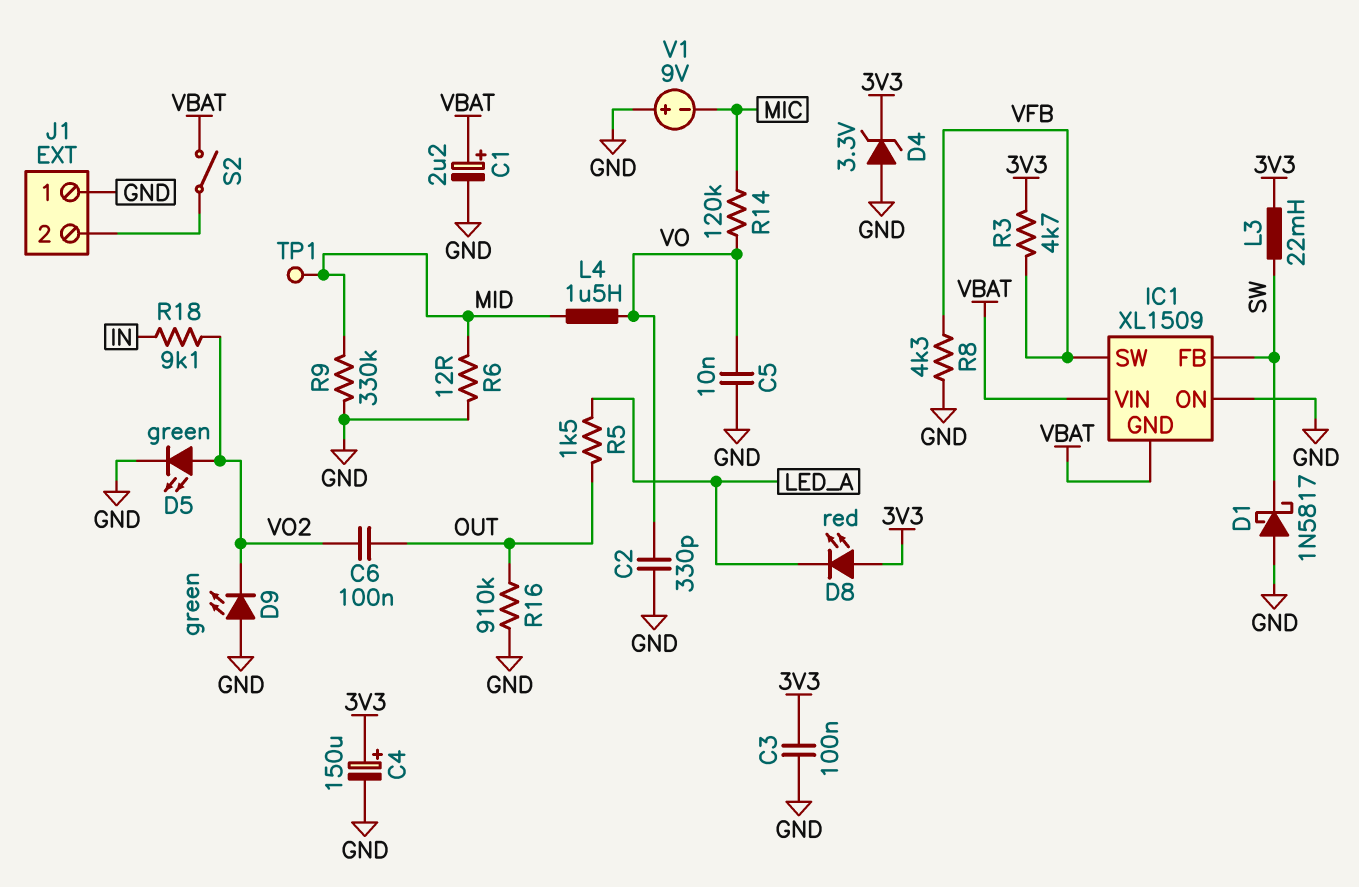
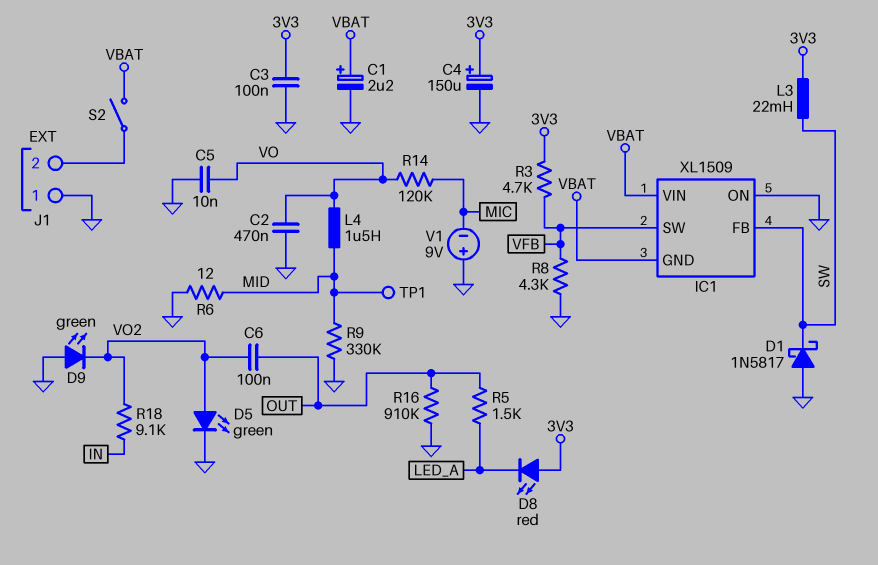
C2: 330pF (GND, VO) -> 470nF (GND, VO)
D4: zener 3.3V (A GND, K 3V3) -> none

